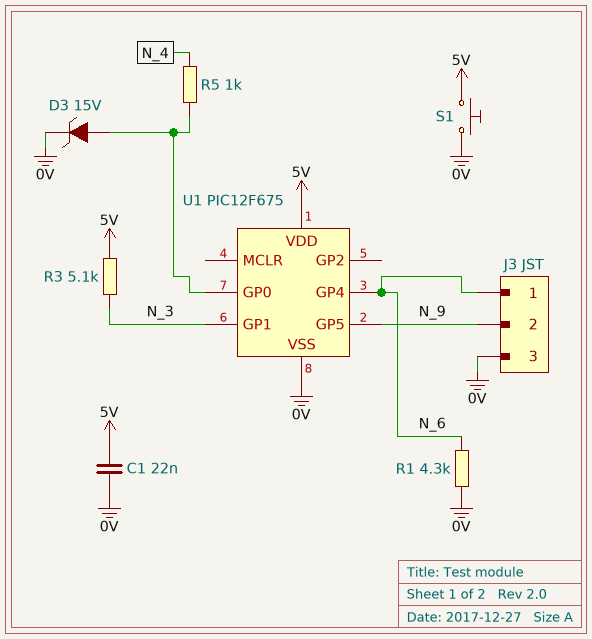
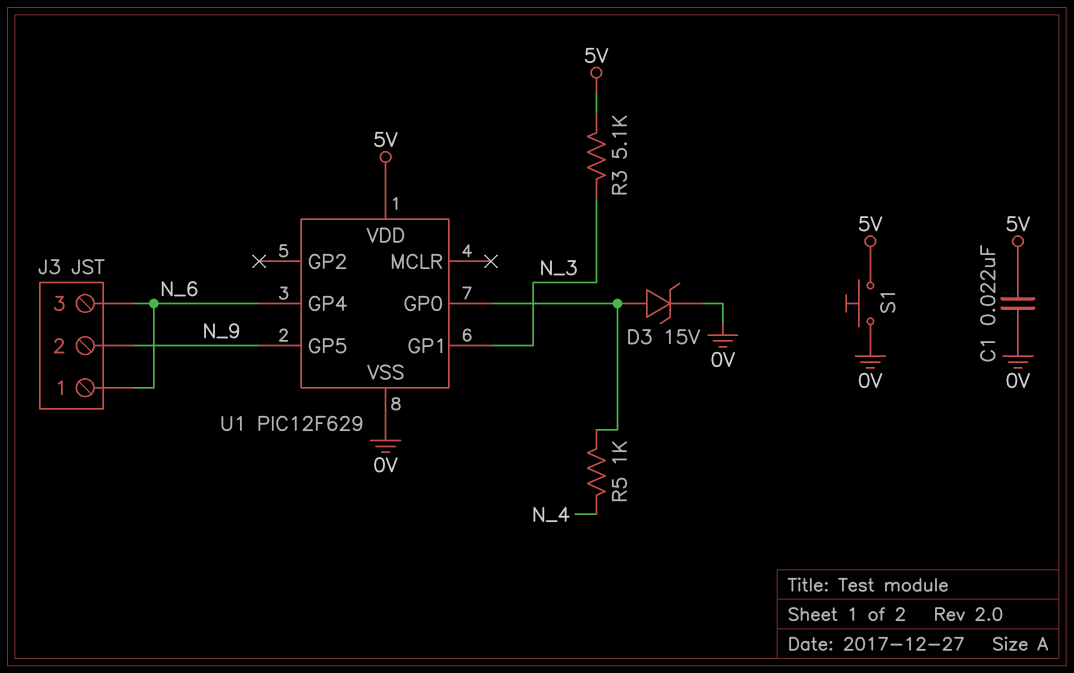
J3 pin 3: 0V -> N_6
R1: 4.3k (0V, N_6) -> none
U1: PIC12F675 -> PIC12F629

